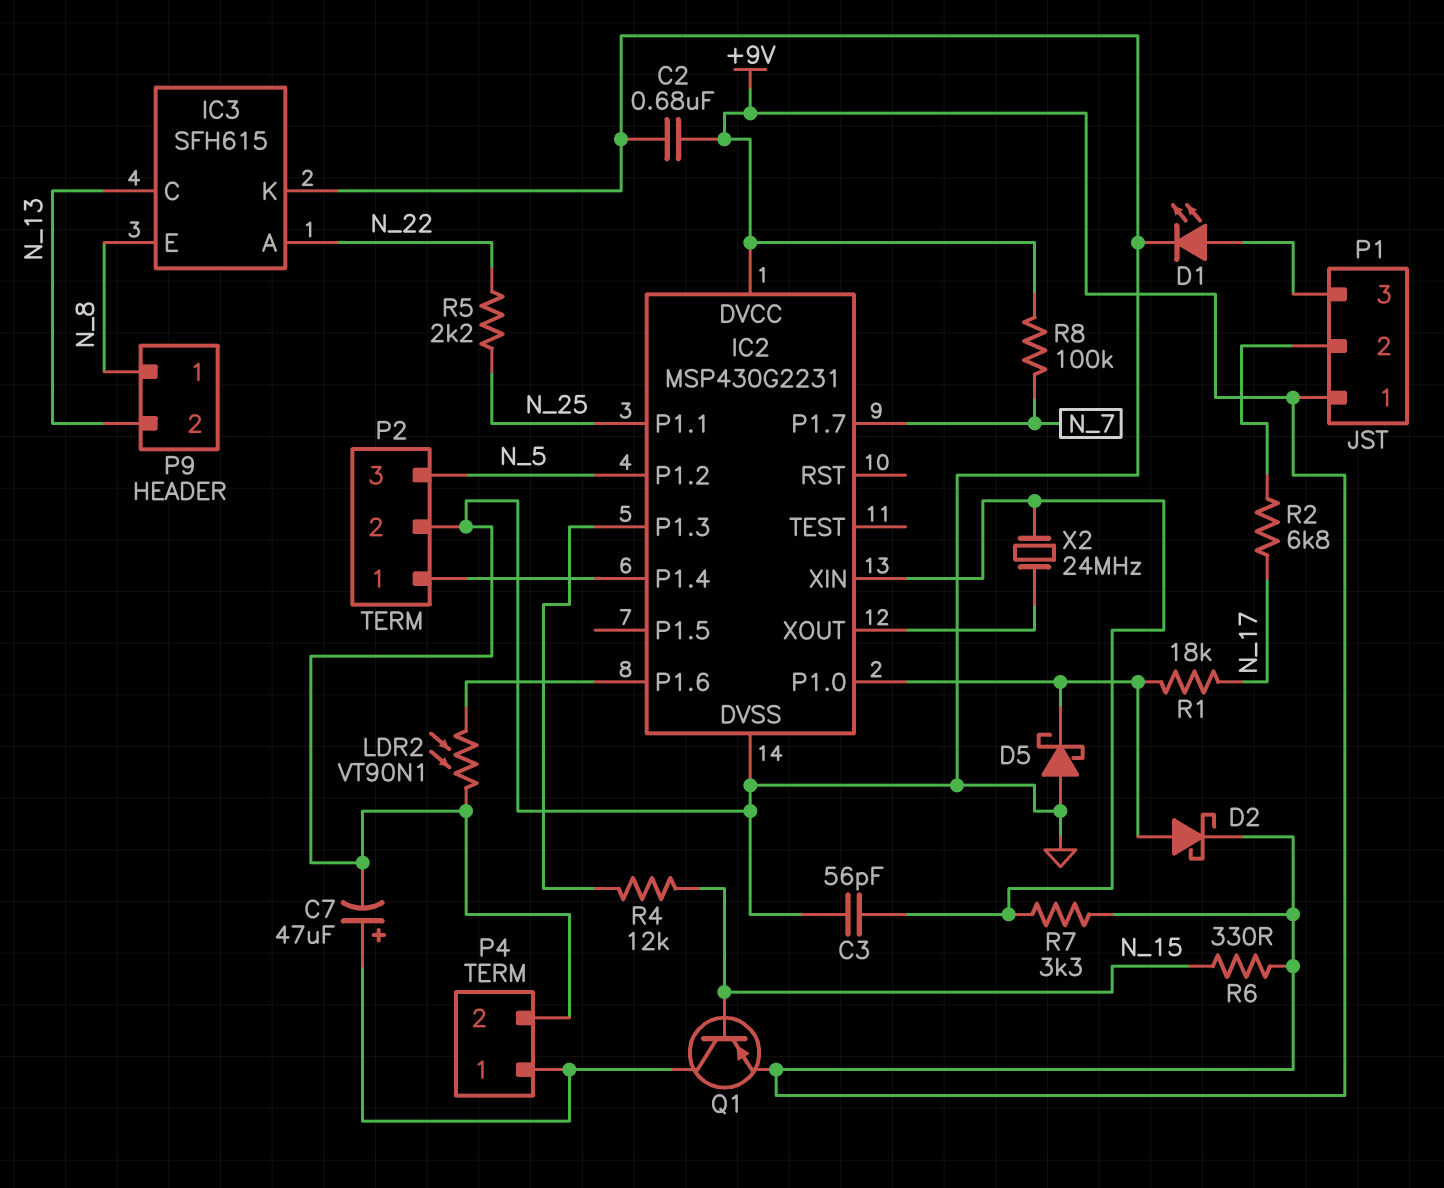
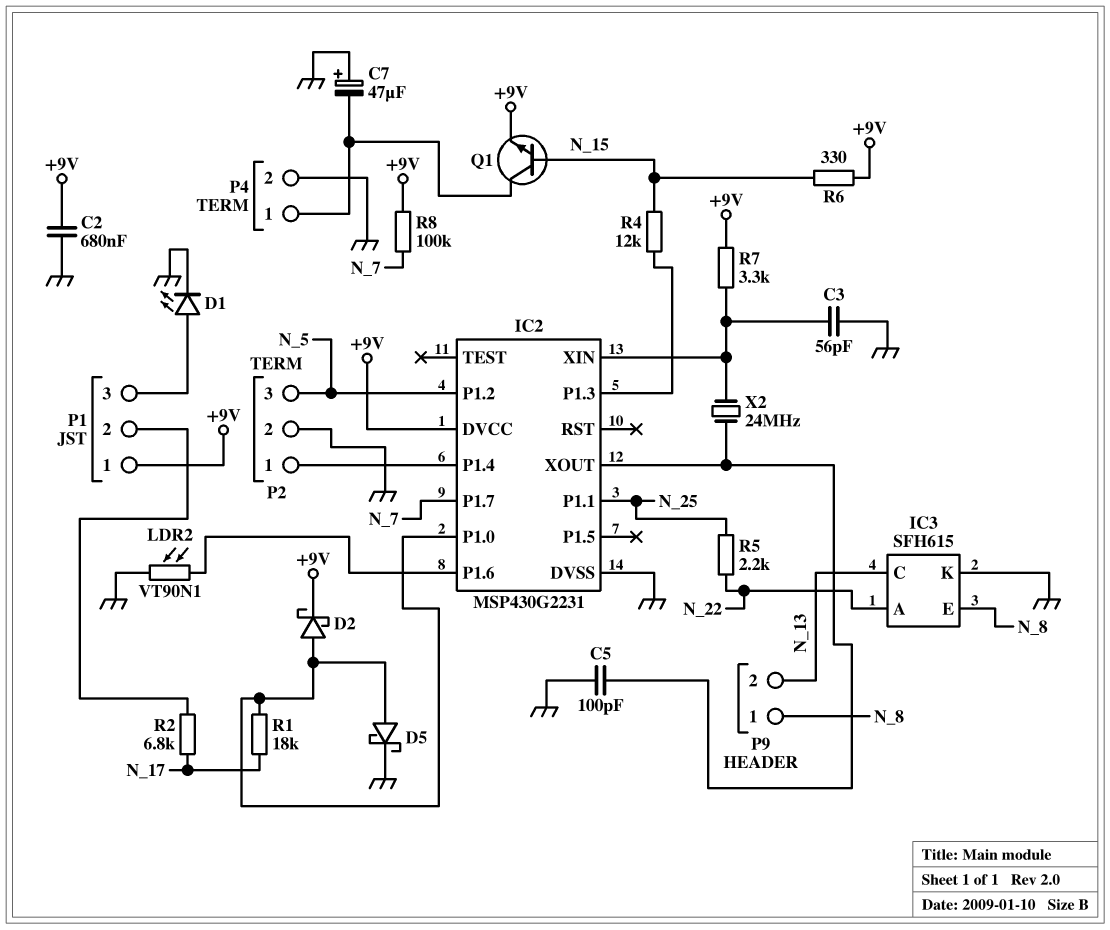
C5: none -> 100pF (GND, IC2/XOUT)
C7: 47uF (plus P4/1, minus GND) -> 47uF (plus GND, minus P4/1)
D5: schottky (A GND, K IC2/P1.0) -> schottky (A IC2/P1.0, K GND)
Q1: PNP (B N_15, C P4/1, E +9V) -> NPN (B N_15, C P4/1, E +9V)

